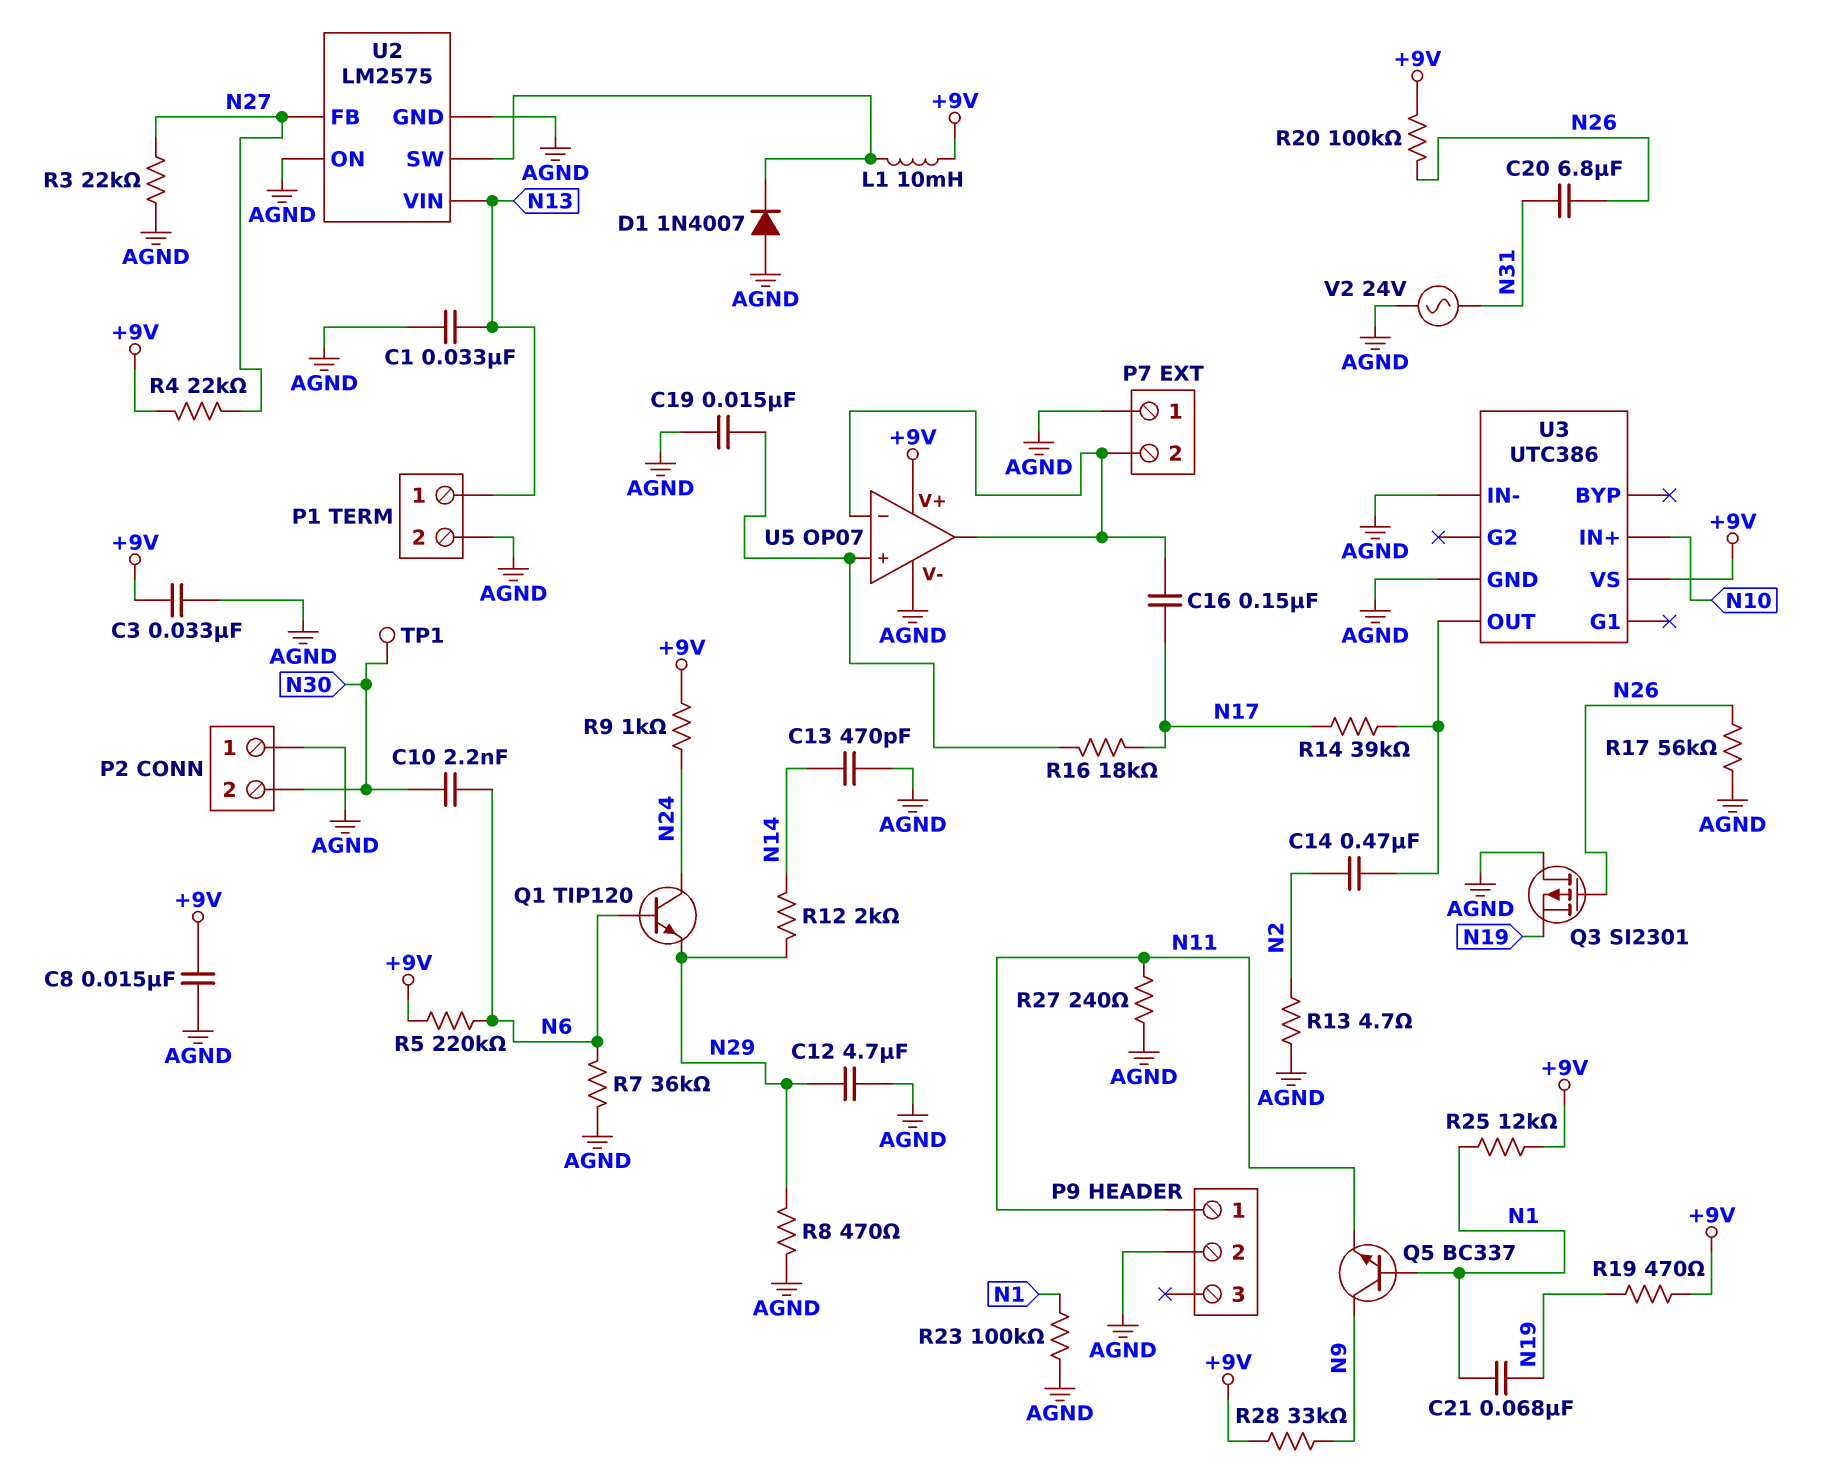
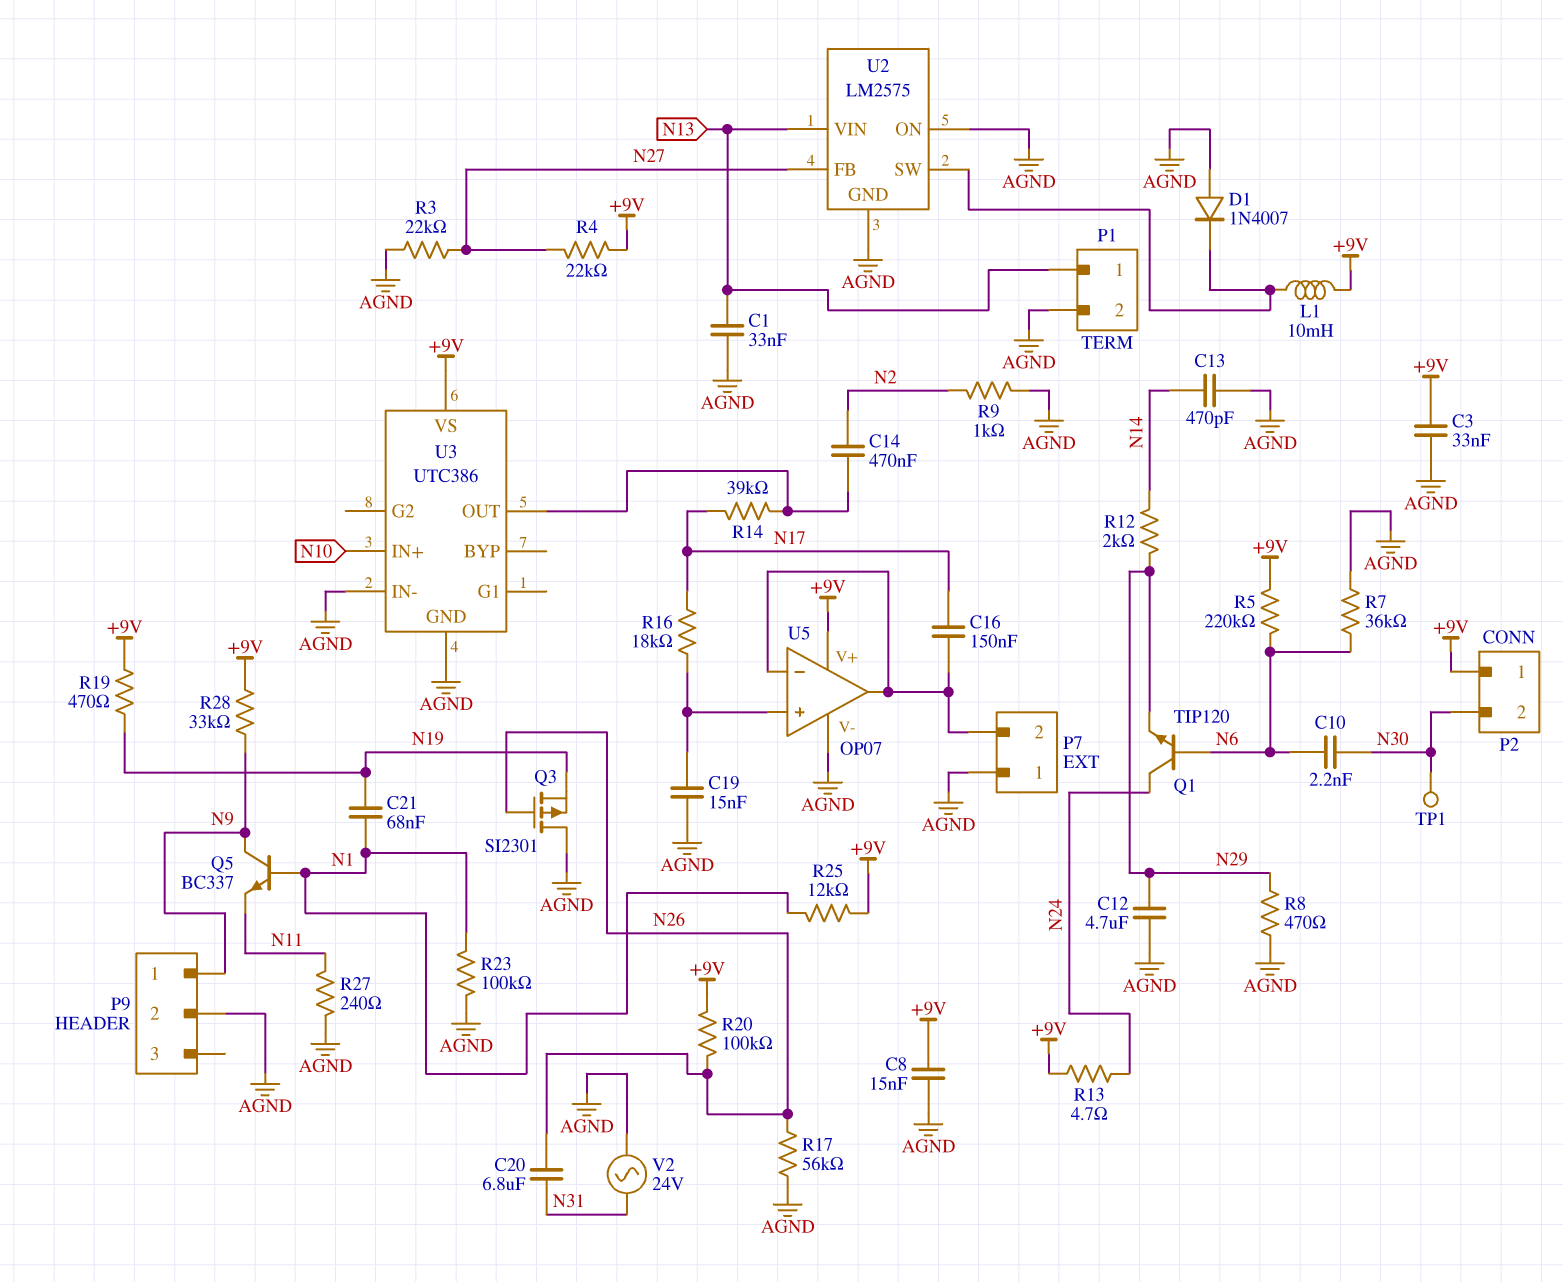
P2 pin 1: AGND -> +9V
P9 pin 1: N11 -> N9
R9: 1k (+9V, N24) -> 1k (AGND, N2)
R13: 4.7 (AGND, N2) -> 4.7 (+9V, N24)

